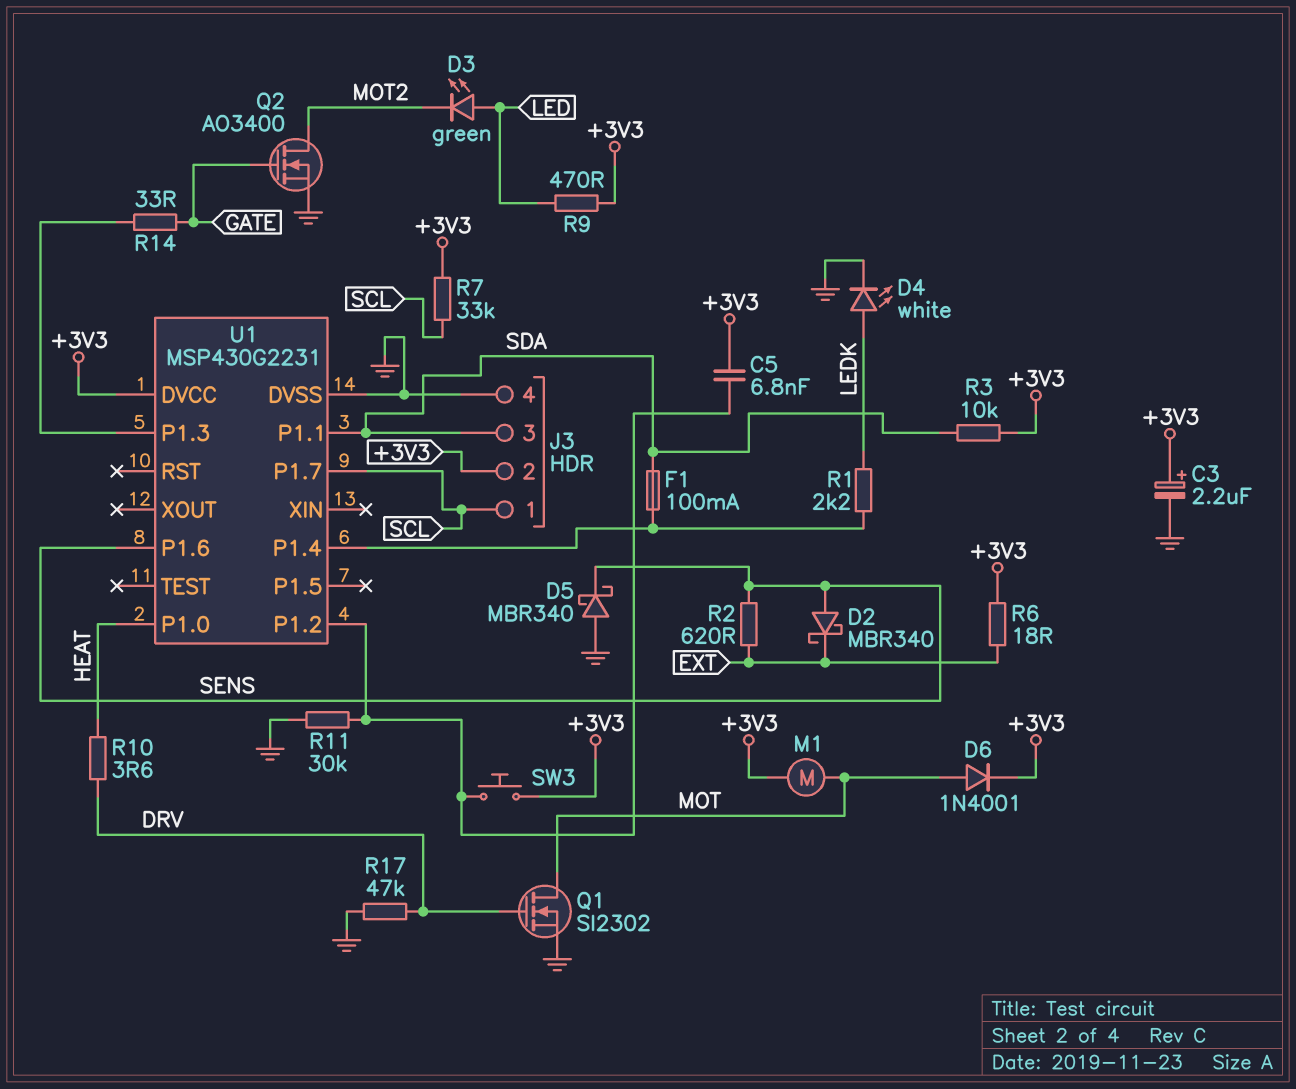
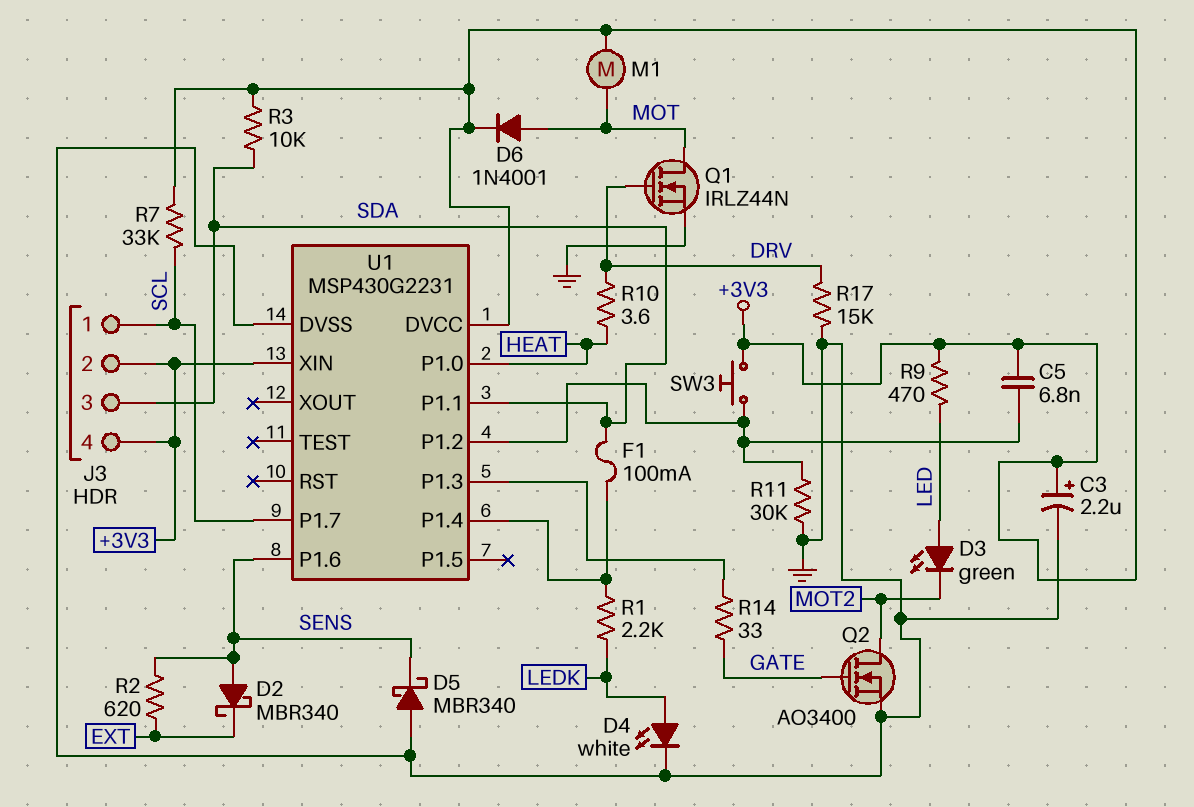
J3 pin 4: GND -> +3V3
Q1: NMOS SI2302 (G DRV, D MOT, S GND) -> NMOS IRLZ44N (G DRV, D MOT, S GND)
R6: 18 (+3V3, EXT) -> none
R17: 47k (DRV, GND) -> 15k (DRV, GND)
U1 pin XIN: none -> +3V3

